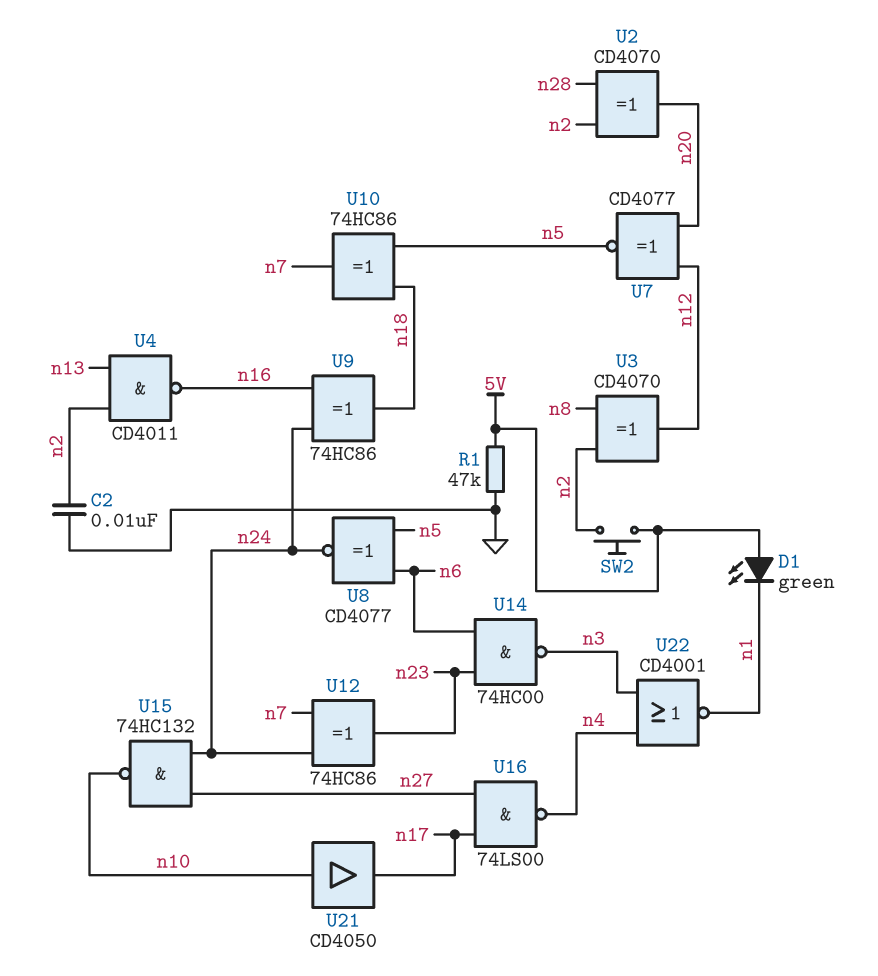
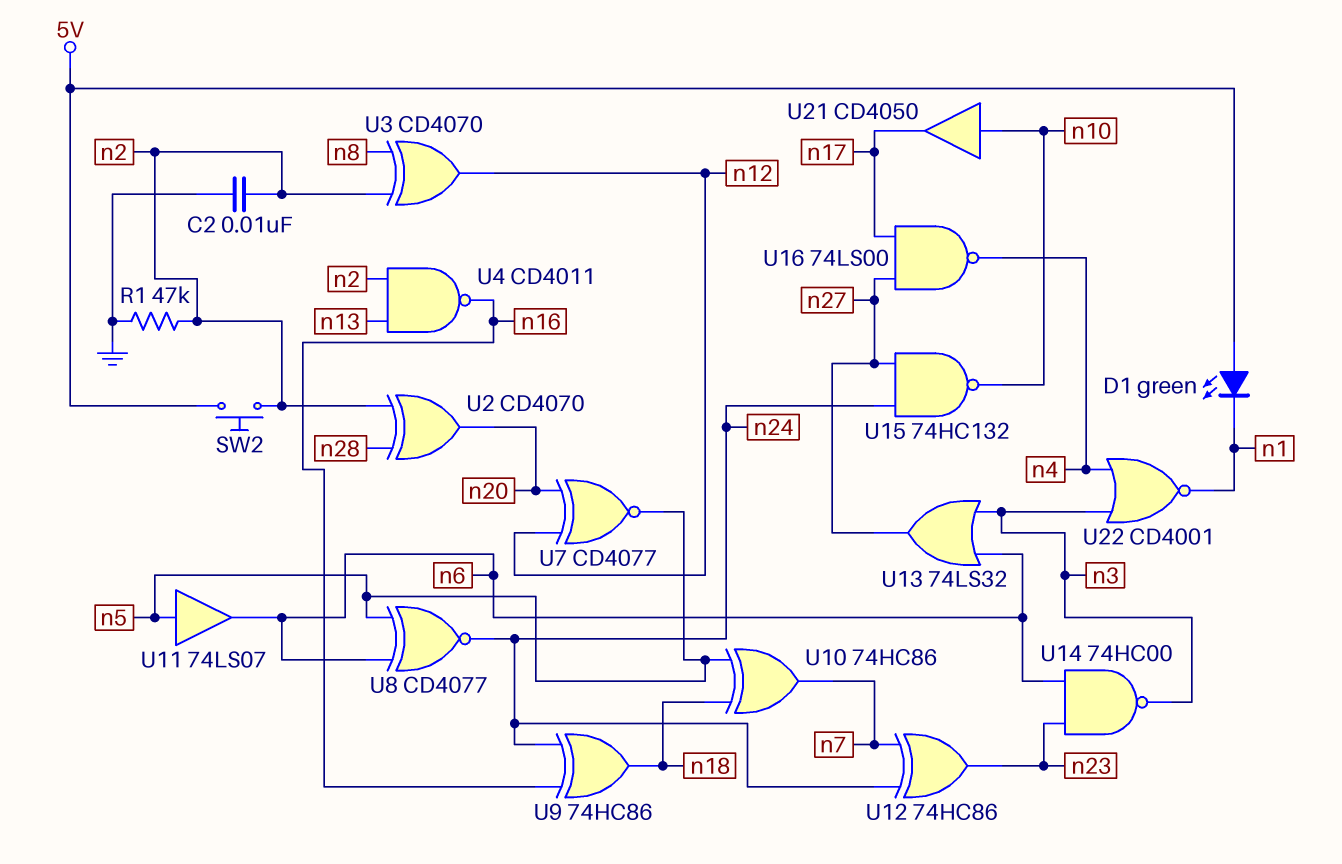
R1: 47k (5V, GND) -> 47k (GND, n2)
U11: none -> buffer 74LS07 (in n5, out n6)
U13: none -> OR 74LS32 (in n3, in n6, out n27)

